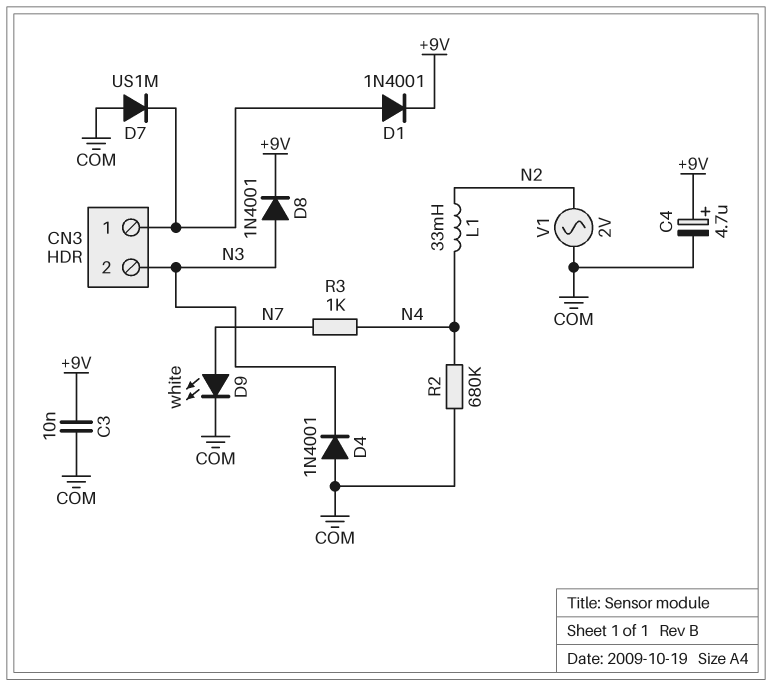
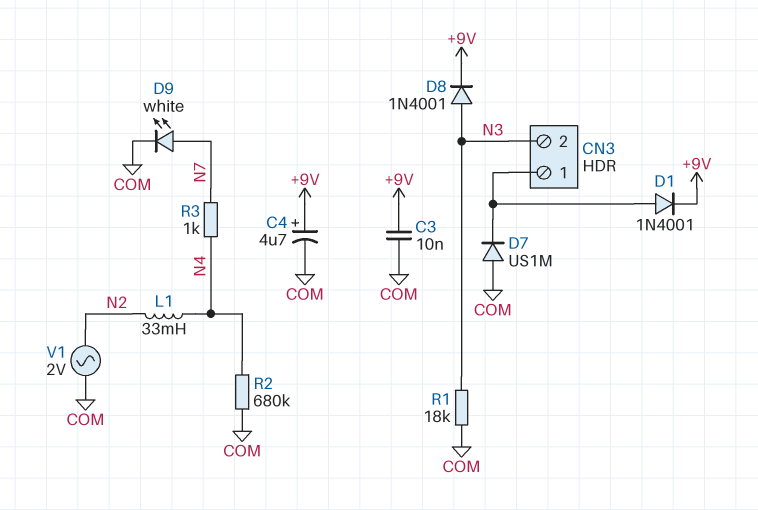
D4: diode 1N4001 (A COM, K N3) -> none
R1: none -> 18k (COM, N3)

